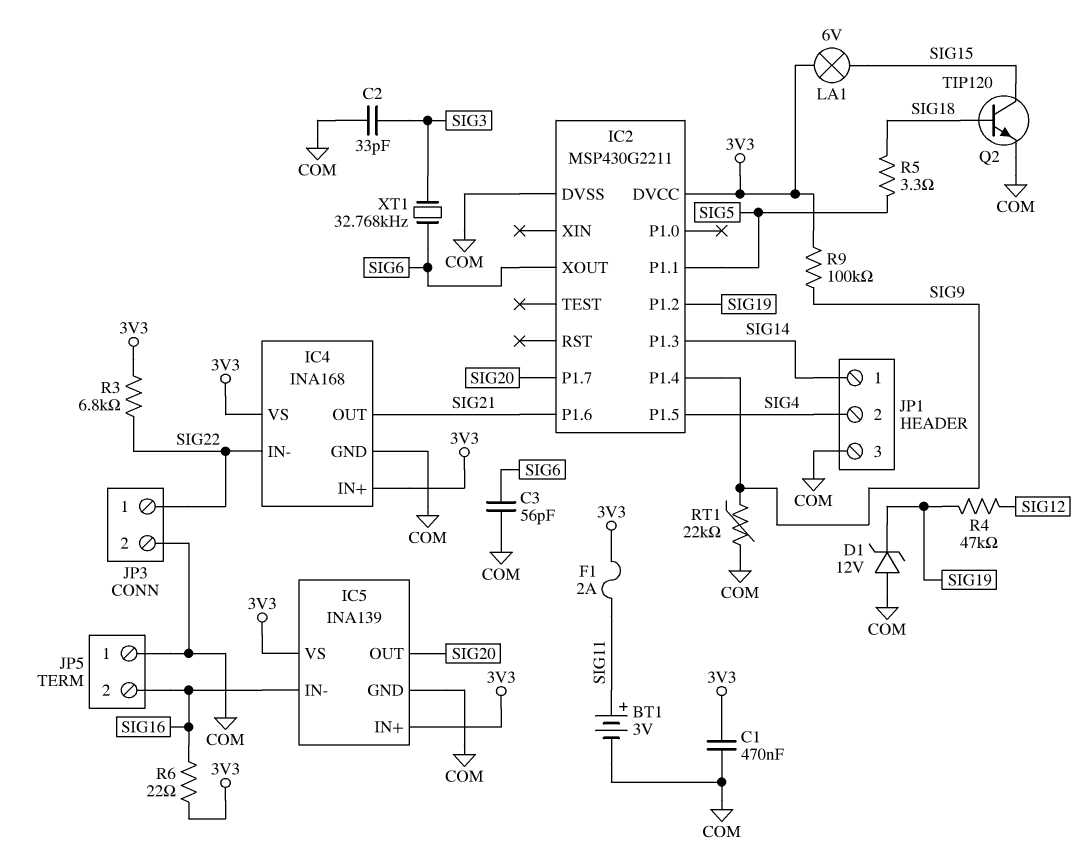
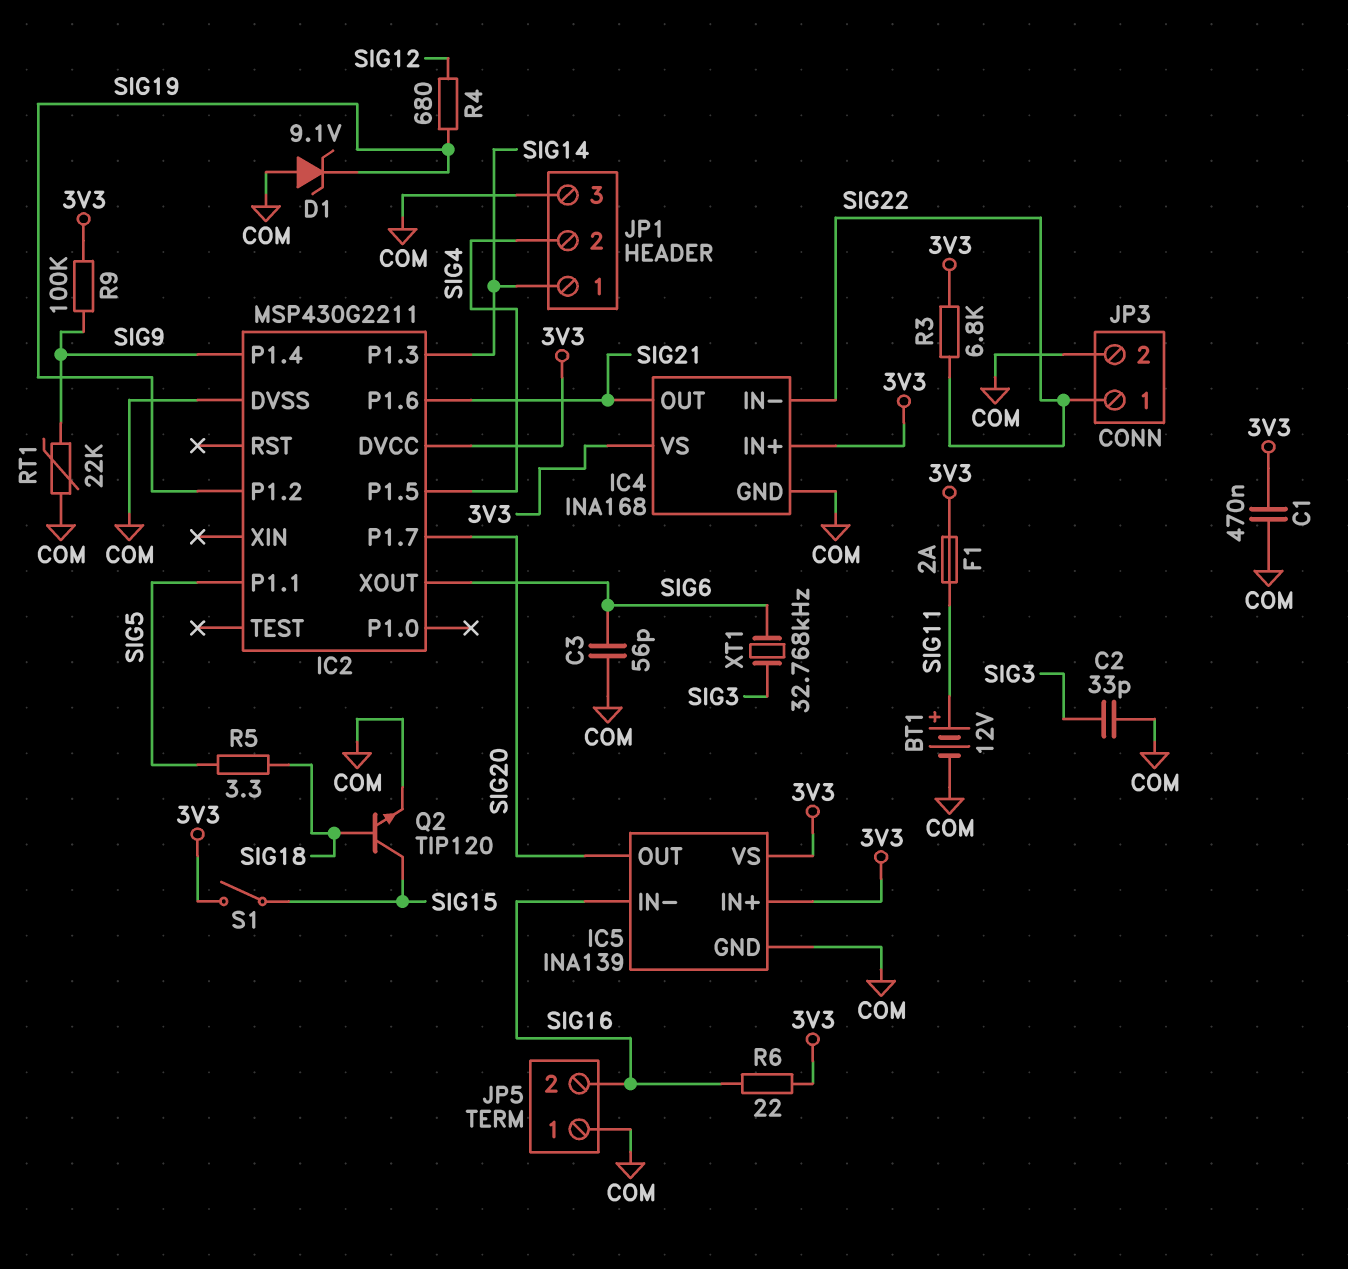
BT1: 3V (plus SIG11, minus COM) -> 12V (plus SIG11, minus COM)
D1: zener 12V (A COM, K SIG19) -> zener 9.1V (A COM, K SIG19)
LA1: lamp 6V (3V3, SIG15) -> none
R4: 47k (SIG12, SIG19) -> 680 (SIG12, SIG19)
S1: none -> switch (3V3, SIG15)

